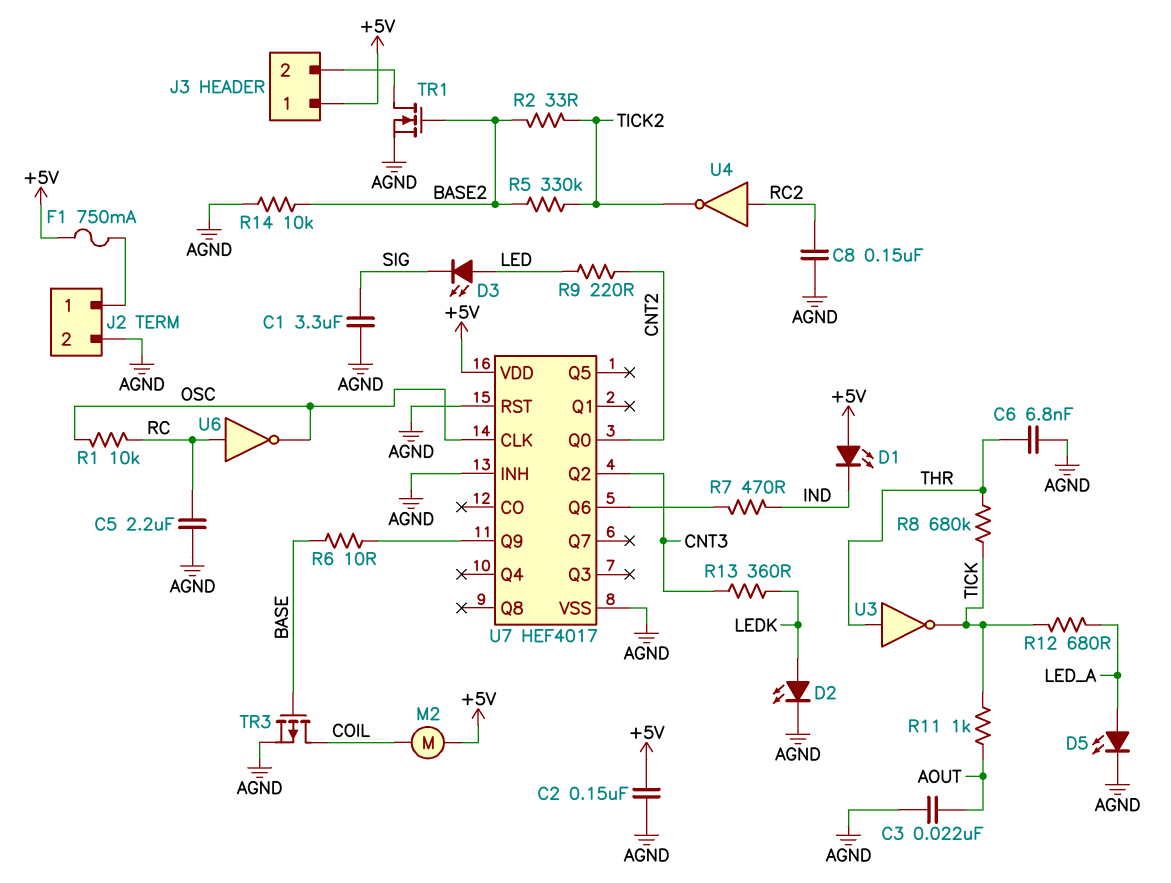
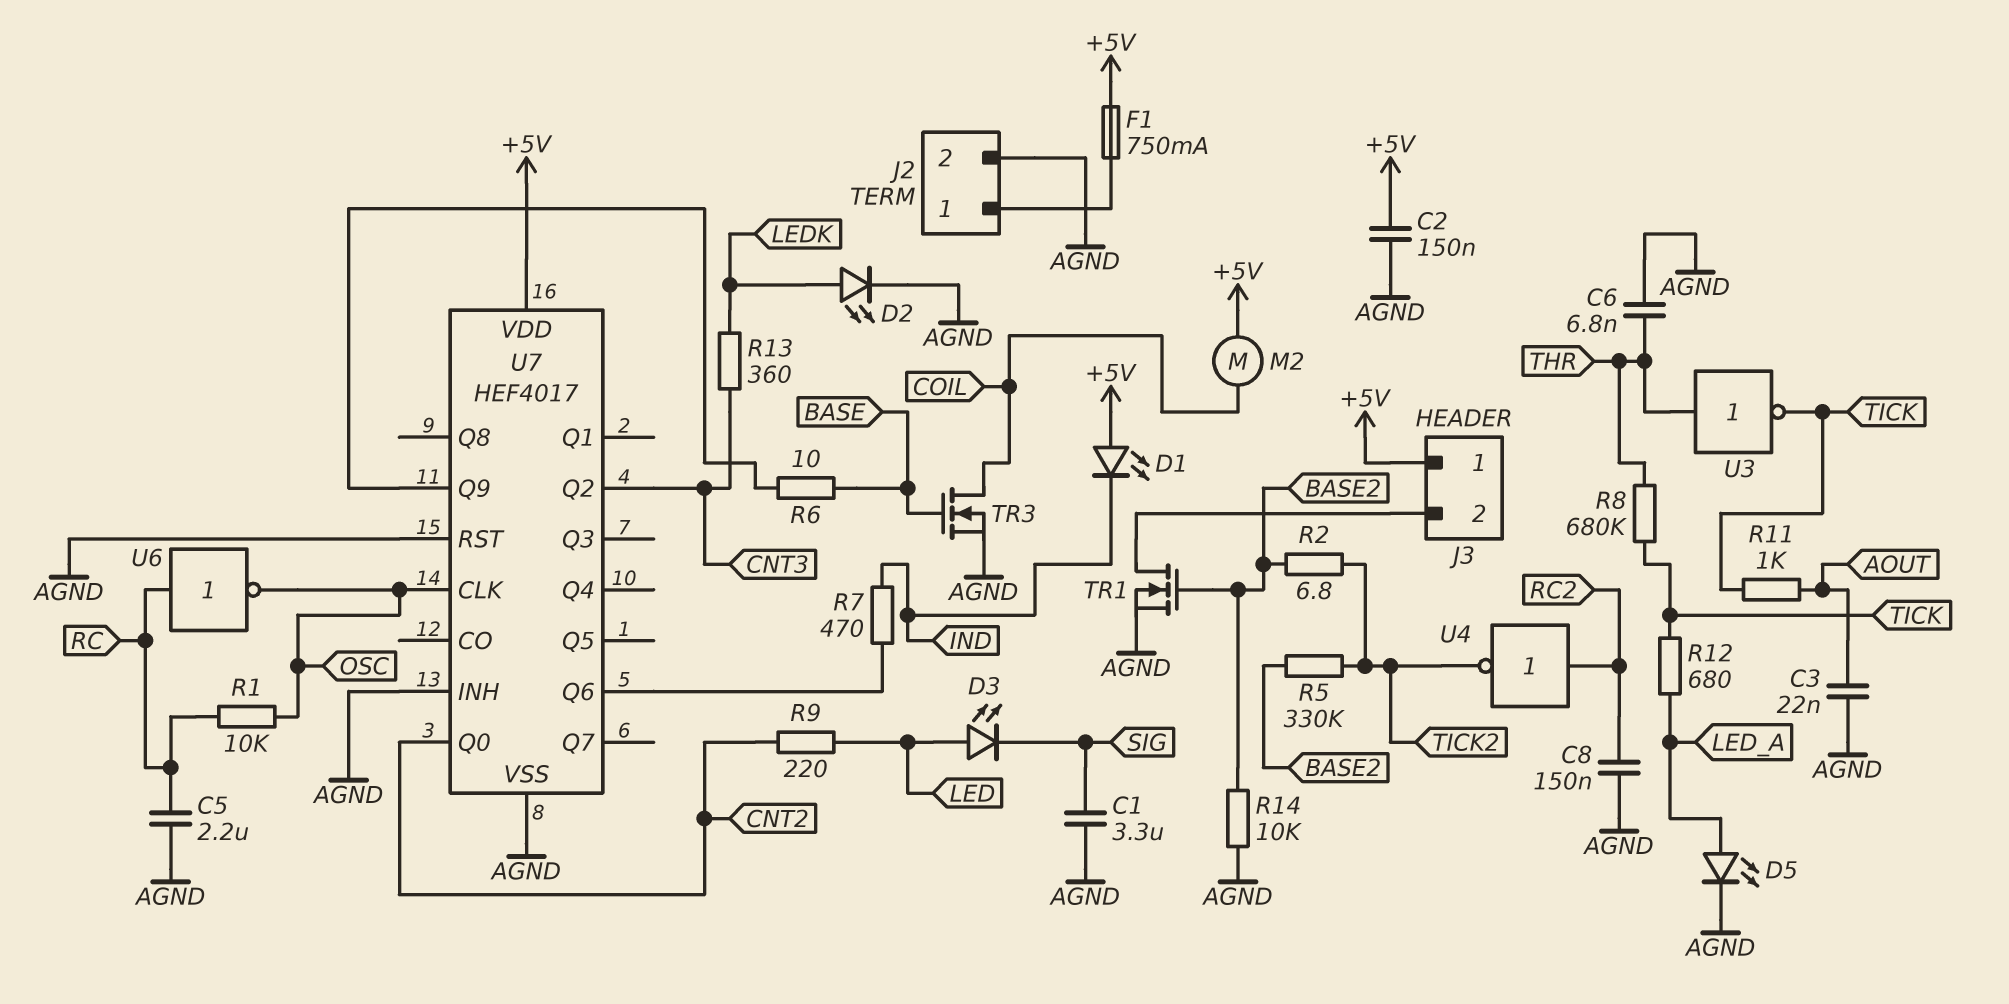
R2: 33 (BASE2, TICK2) -> 6.8 (BASE2, TICK2)
TR3: PMOS (G BASE, D COIL, S AGND) -> NMOS (G BASE, D COIL, S AGND)

